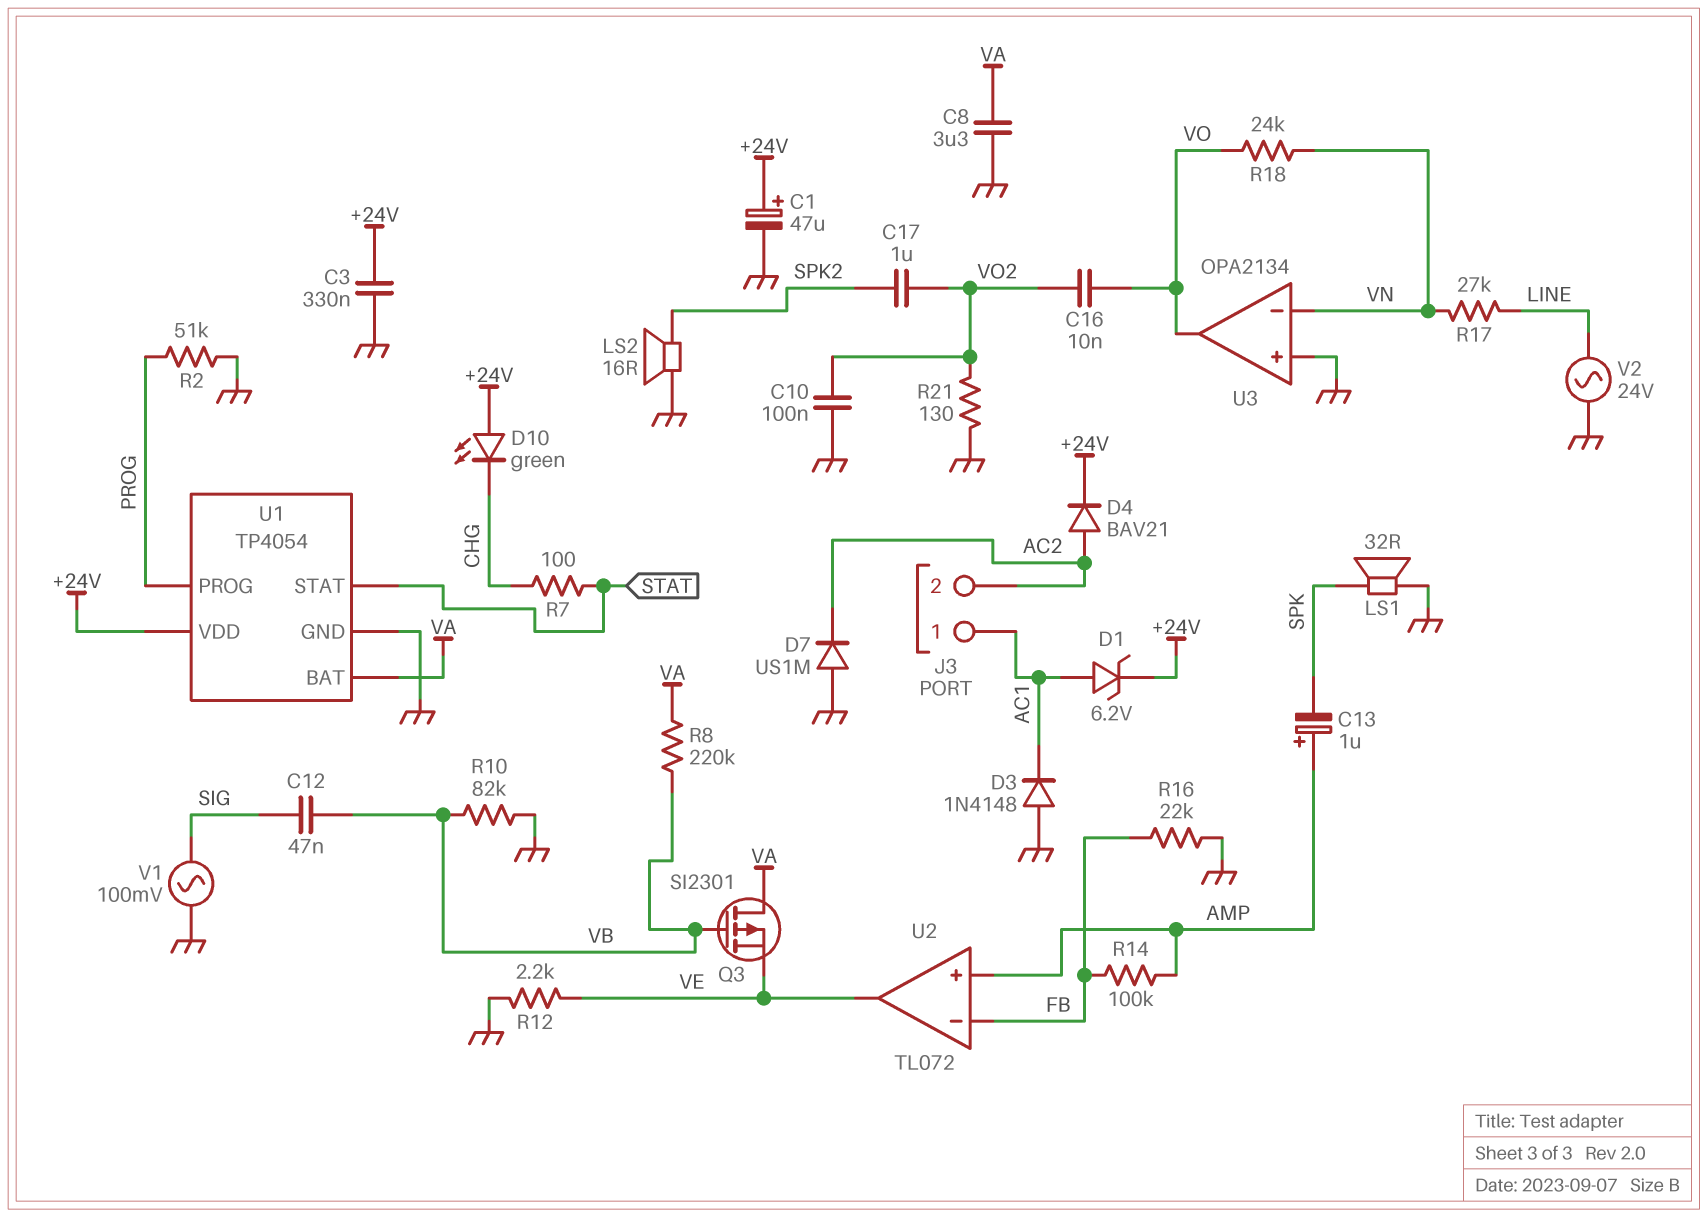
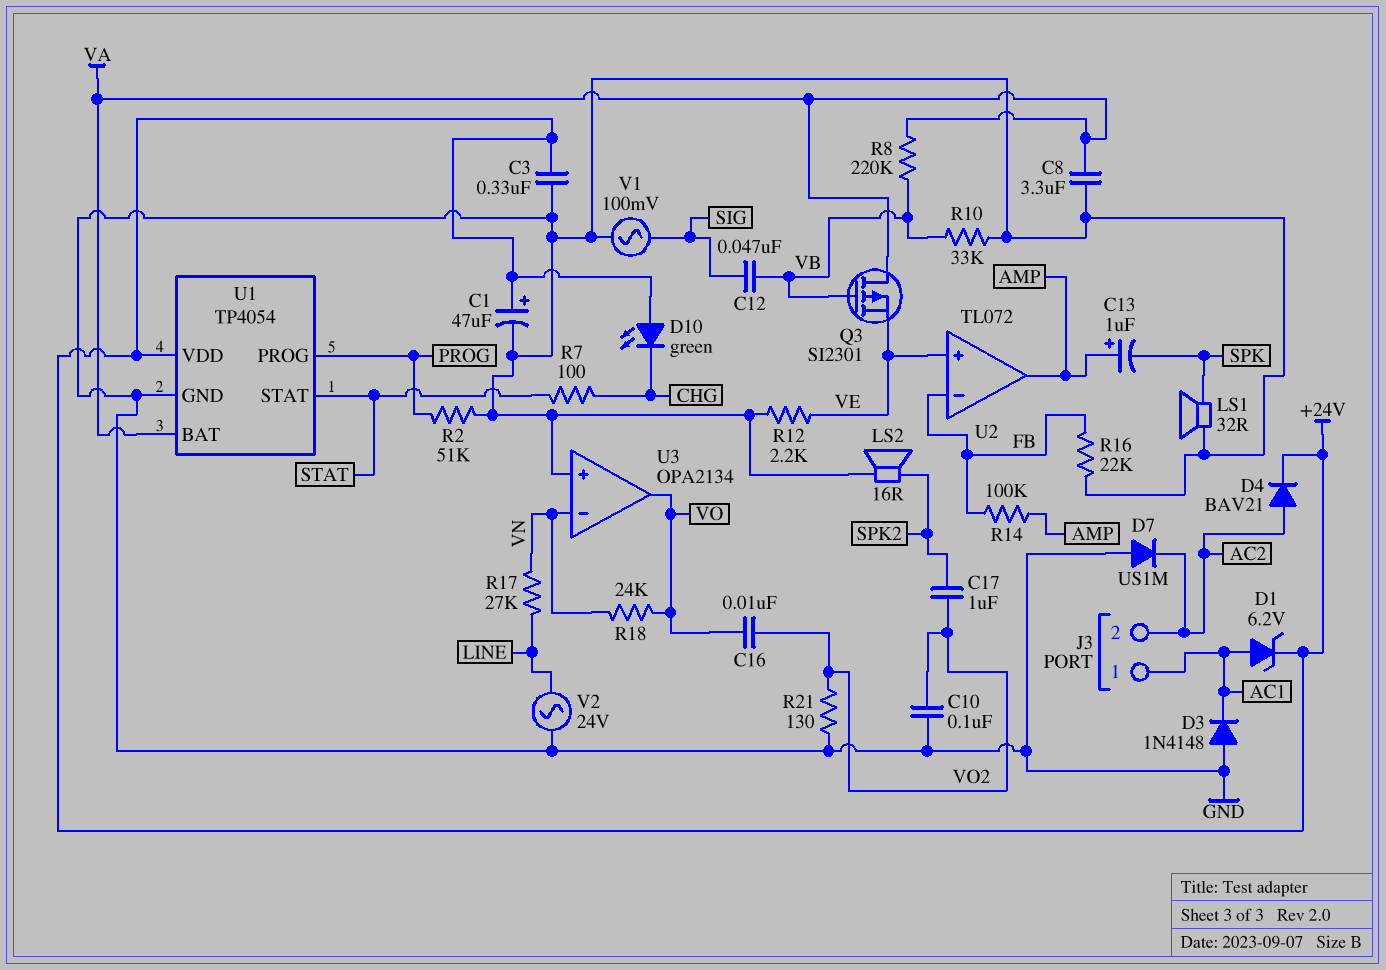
R10: 82k (GND, VB) -> 33k (GND, VB)
U2 pin in+: AMP -> VE
U2 pin out: VE -> AMP

